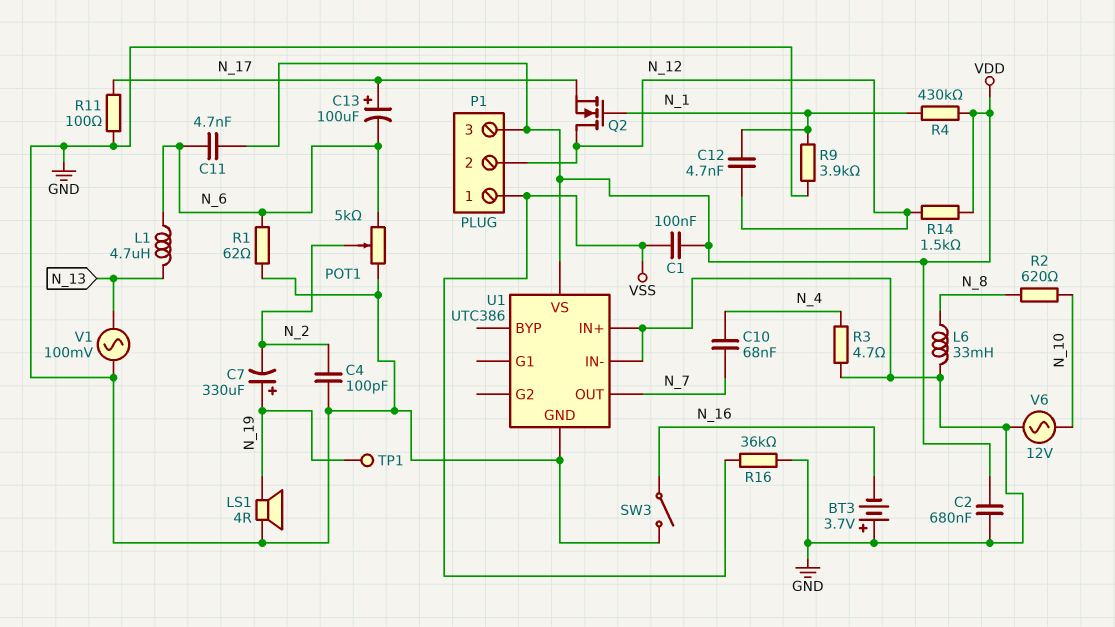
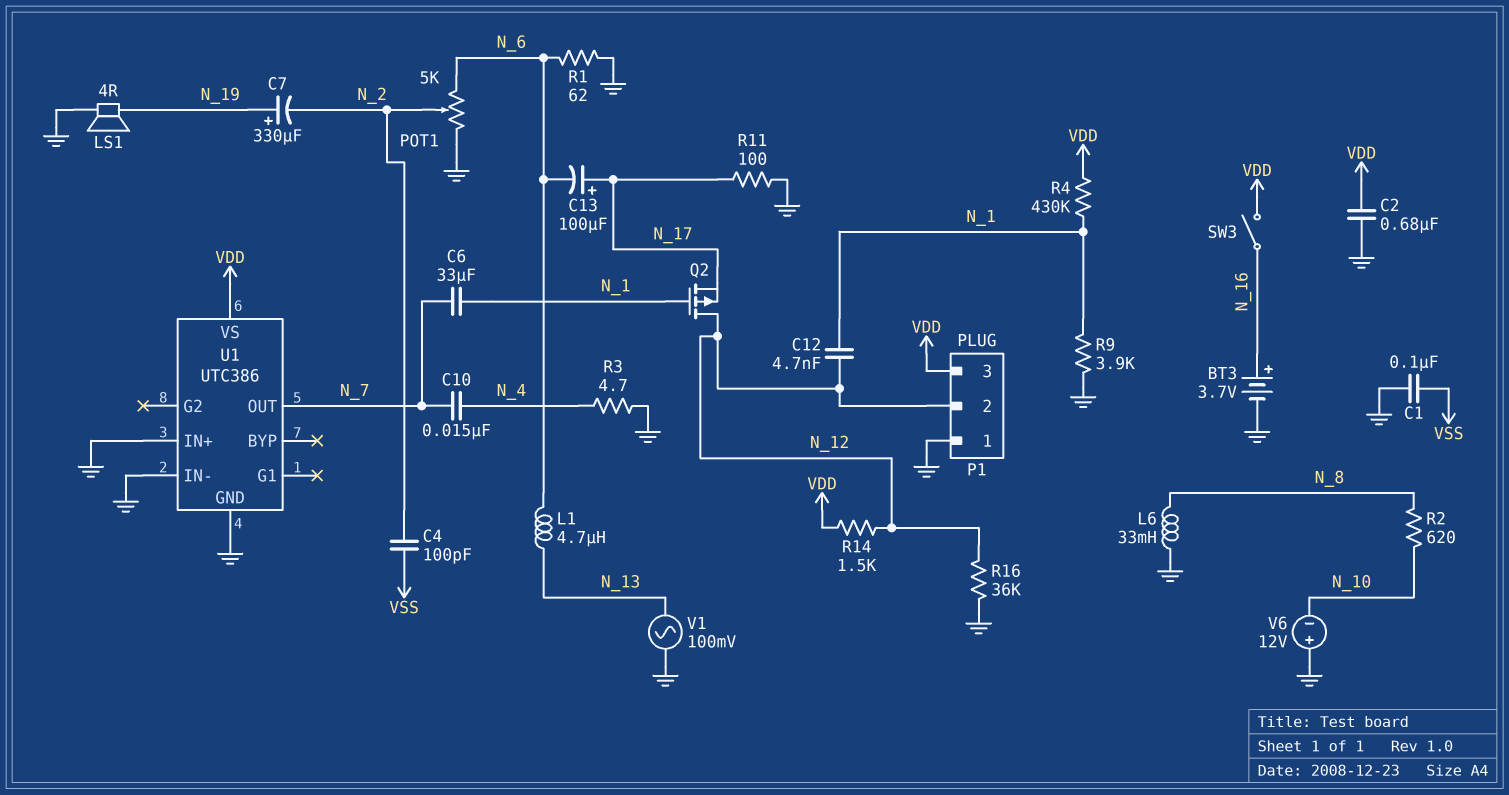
BT3: 3.7V (plus GND, minus N_16) -> 3.7V (plus N_16, minus GND)
C1: 100nF (VDD, VSS) -> 100nF (GND, VSS)
C4: 100pF (GND, N_2) -> 100pF (N_2, VSS)
C6: none -> 33uF (N_1, N_7)
C10: 68nF (N_4, N_7) -> 15nF (N_4, N_7)
C11: 4.7nF (N_6, VDD) -> none
P1 pin 1: VSS -> GND
Q2: NMOS (G N_1, D N_12, S N_17) -> PMOS (G N_1, D N_12, S N_17)
R16: 36k (GND, VSS) -> 36k (GND, N_12)
SW3: switch (GND, N_16) -> switch (N_16, VDD)
TP1: test point (N_19) -> none
V6: AC 12V (GND, N_10) -> 12V (plus GND, minus N_10)

